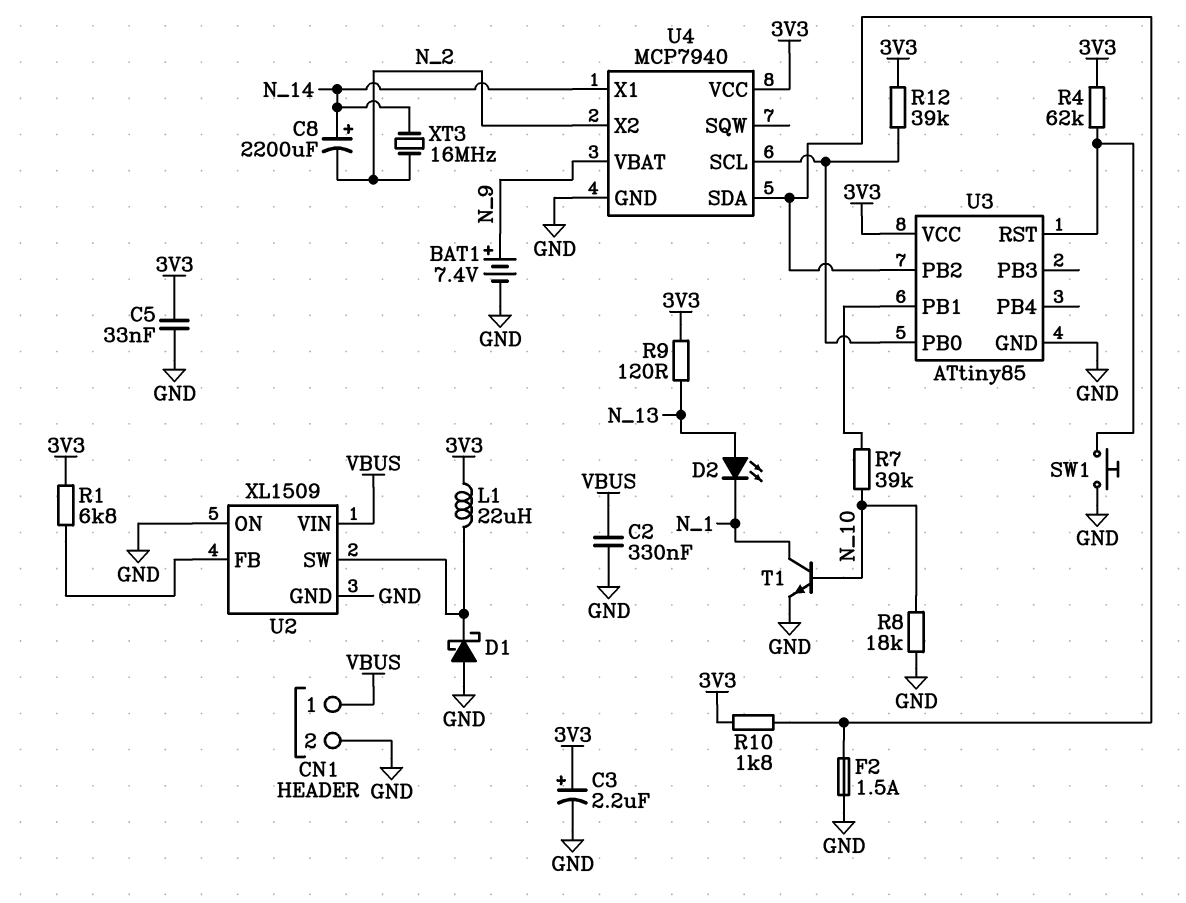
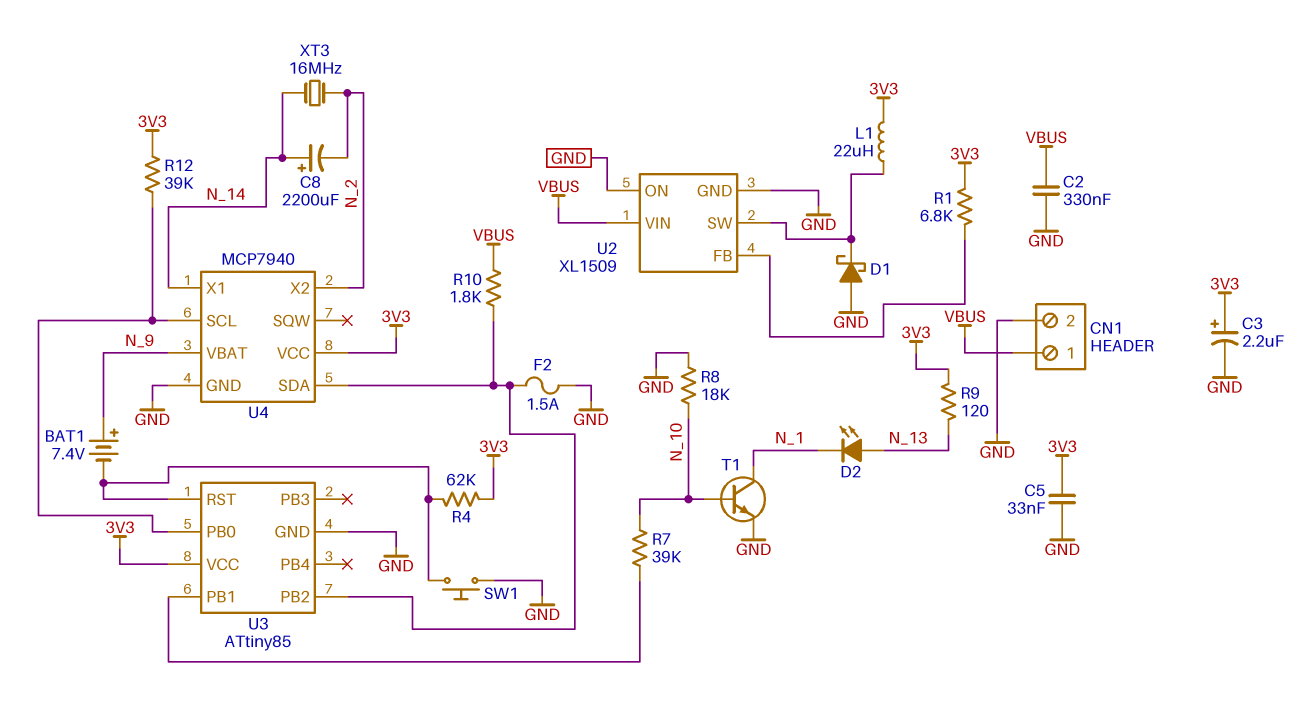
BAT1: 7.4V (plus N_9, minus GND) -> 7.4V (plus N_9, minus U3/RST)
R10: 1.8k (3V3, U3/PB2) -> 1.8k (U3/PB2, VBUS)

